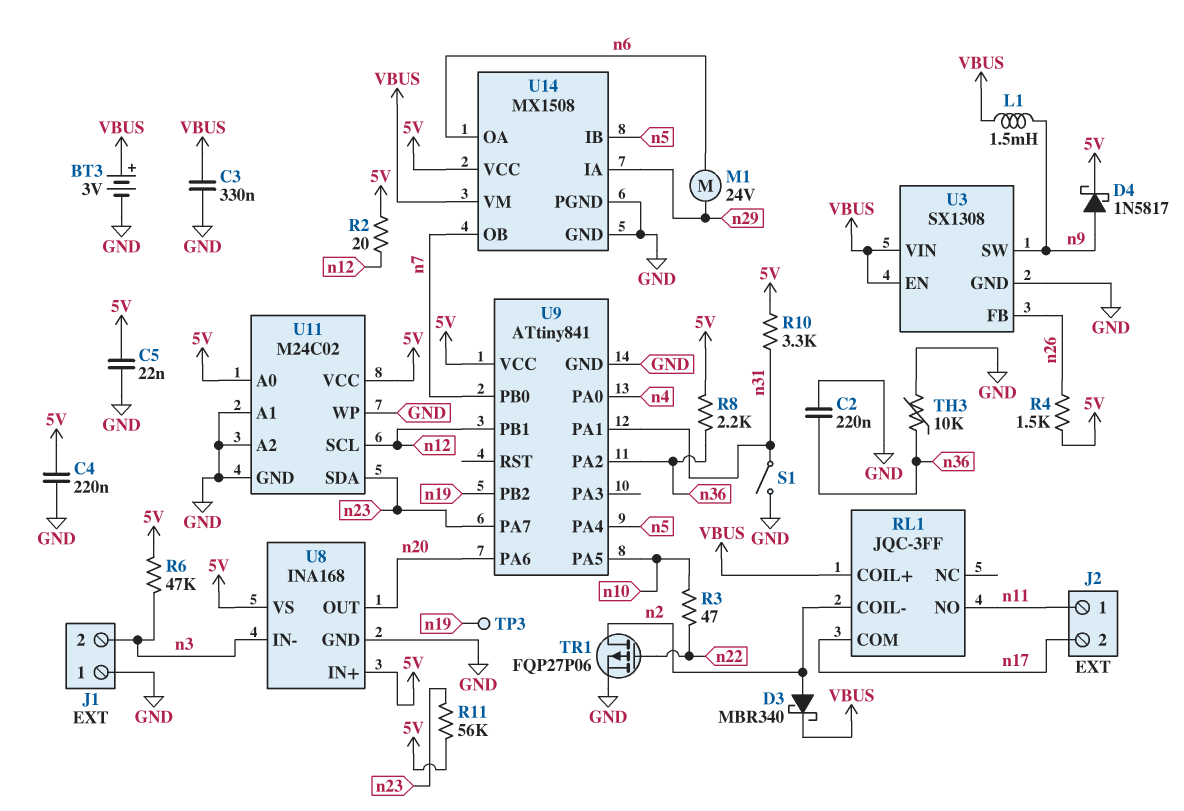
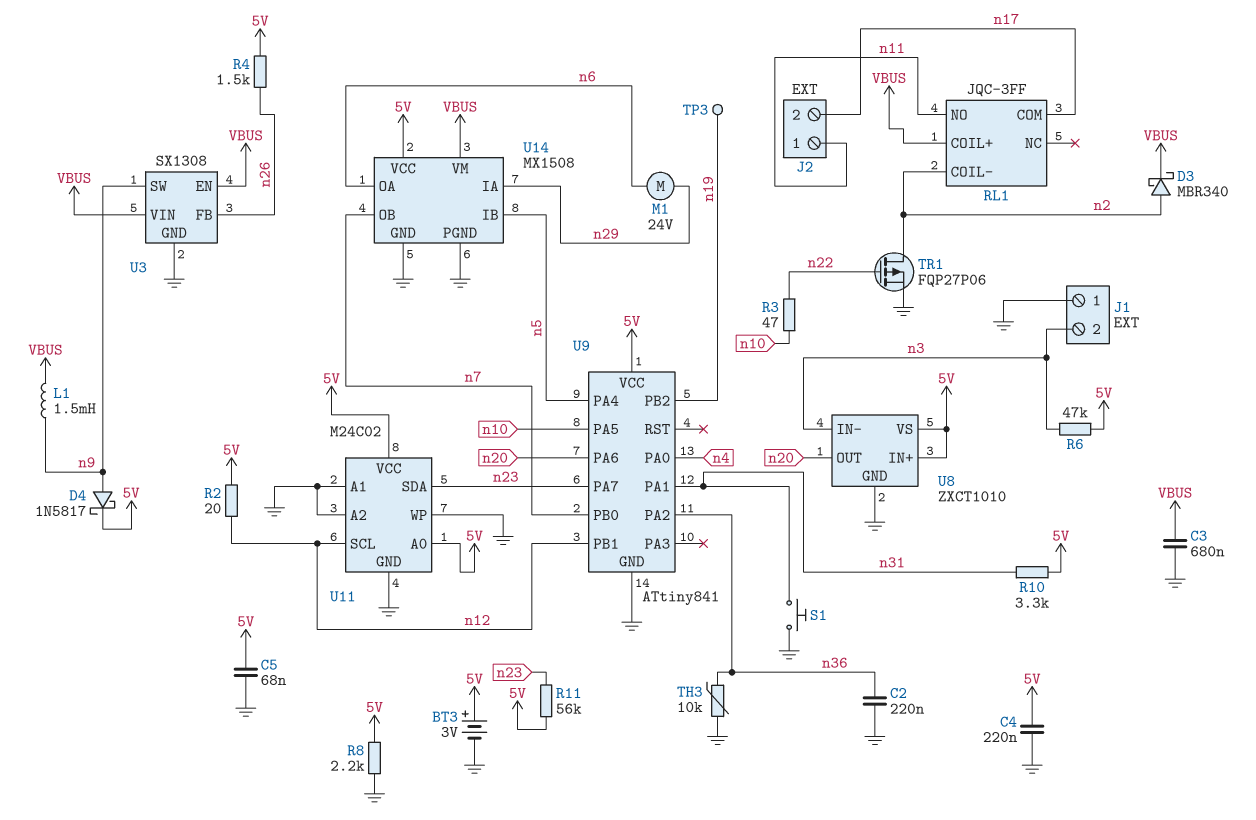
BT3: 3V (plus VBUS, minus GND) -> 3V (plus 5V, minus GND)
C3: 330nF (GND, VBUS) -> 680nF (GND, VBUS)
C5: 22nF (5V, GND) -> 68nF (5V, GND)
R8: 2.2k (5V, n36) -> 2.2k (5V, GND)
S1: switch (GND, n31) -> button (GND, n31)
U8: INA168 -> ZXCT1010

